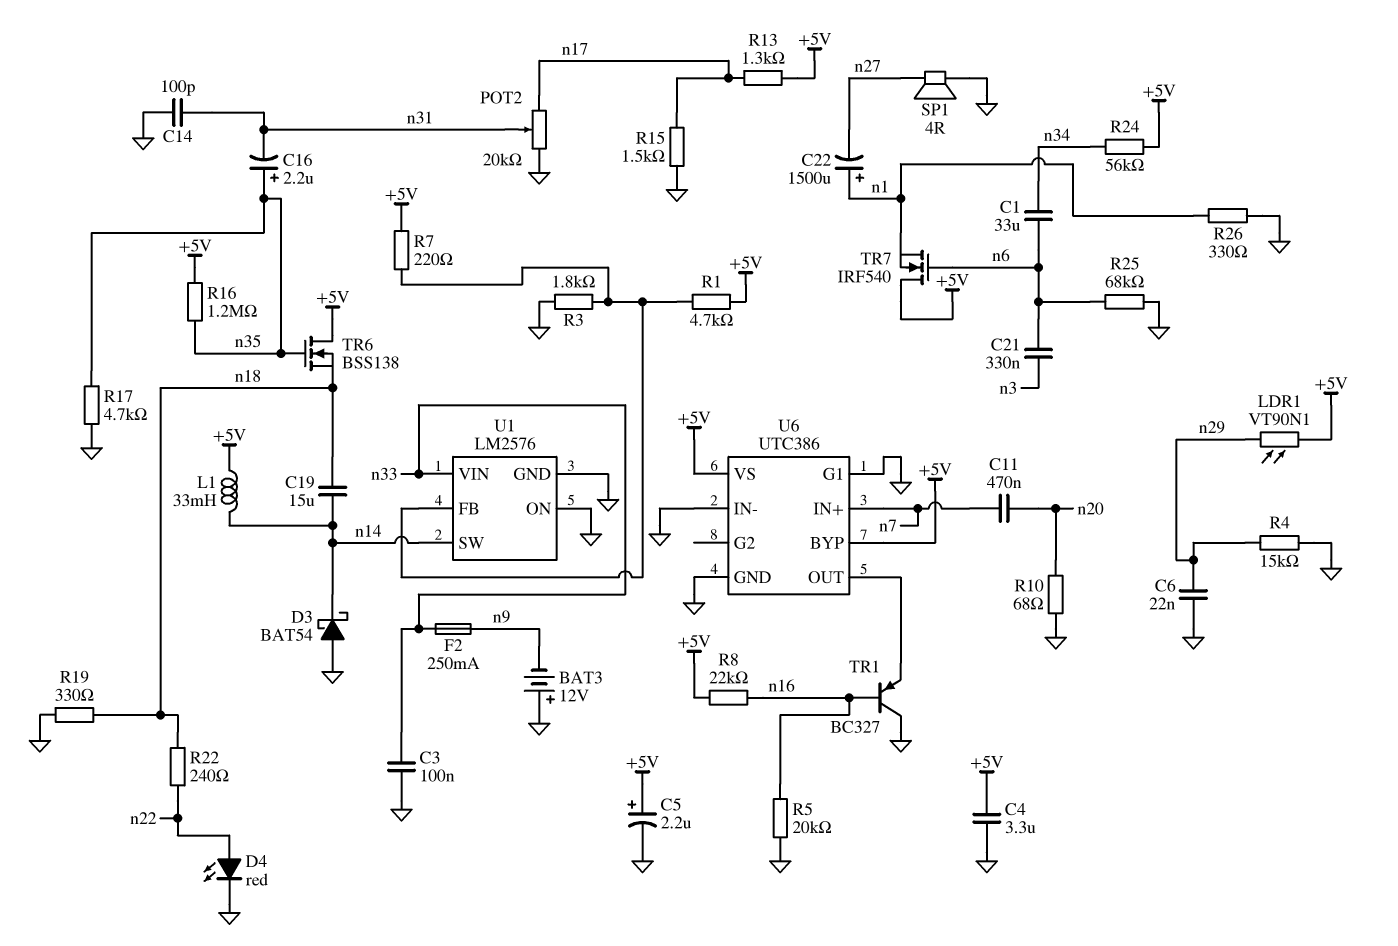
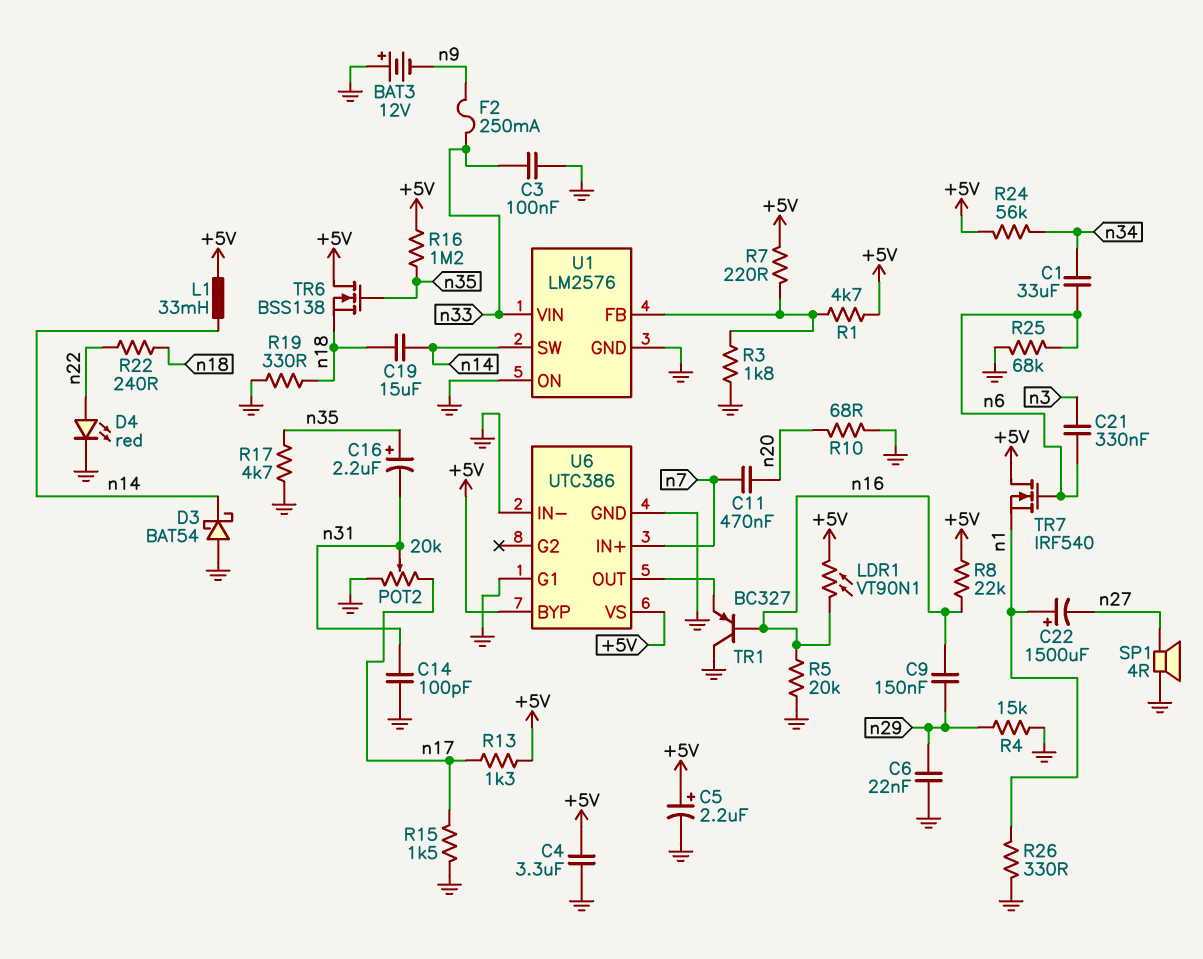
C9: none -> 150nF (n16, n29)
LDR1: VT90N1 (+5V, n29) -> VT90N1 (+5V, n16)

